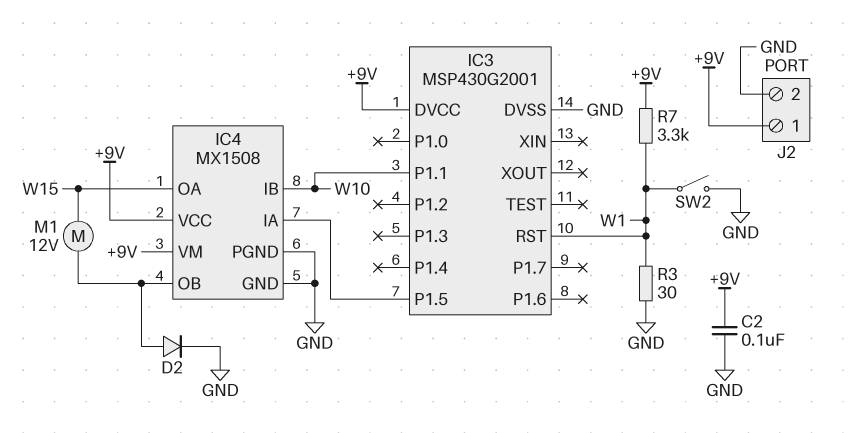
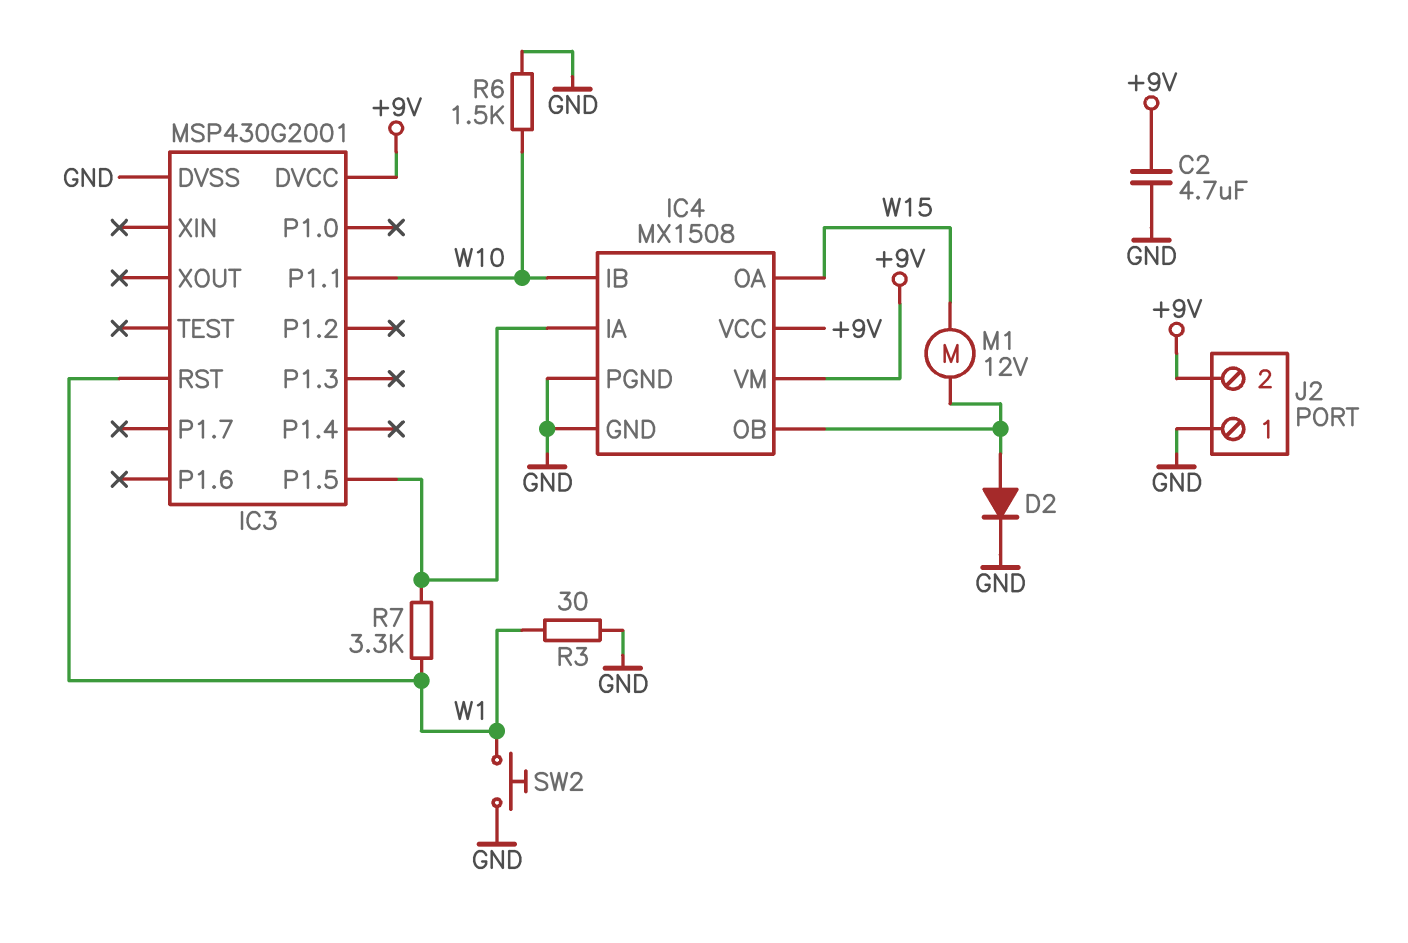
C2: 100nF (+9V, GND) -> 4.7uF (+9V, GND)
J2 pin 1: +9V -> GND
J2 pin 2: GND -> +9V
R6: none -> 1.5k (GND, W10)
R7: 3.3k (+9V, W1) -> 3.3k (IC3/P1.5, W1)
SW2: switch (GND, W1) -> button (GND, W1)

